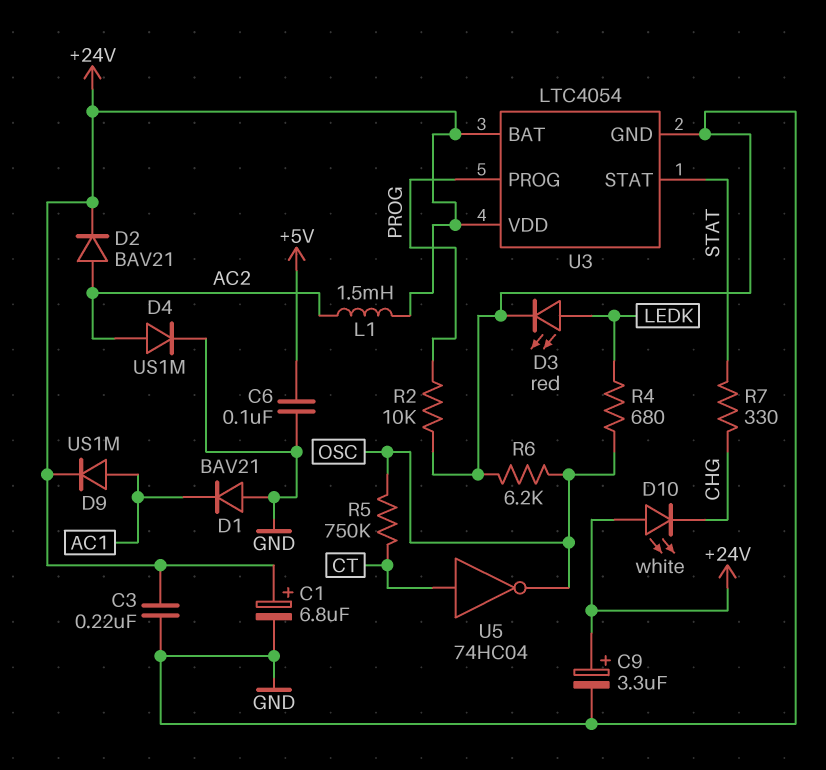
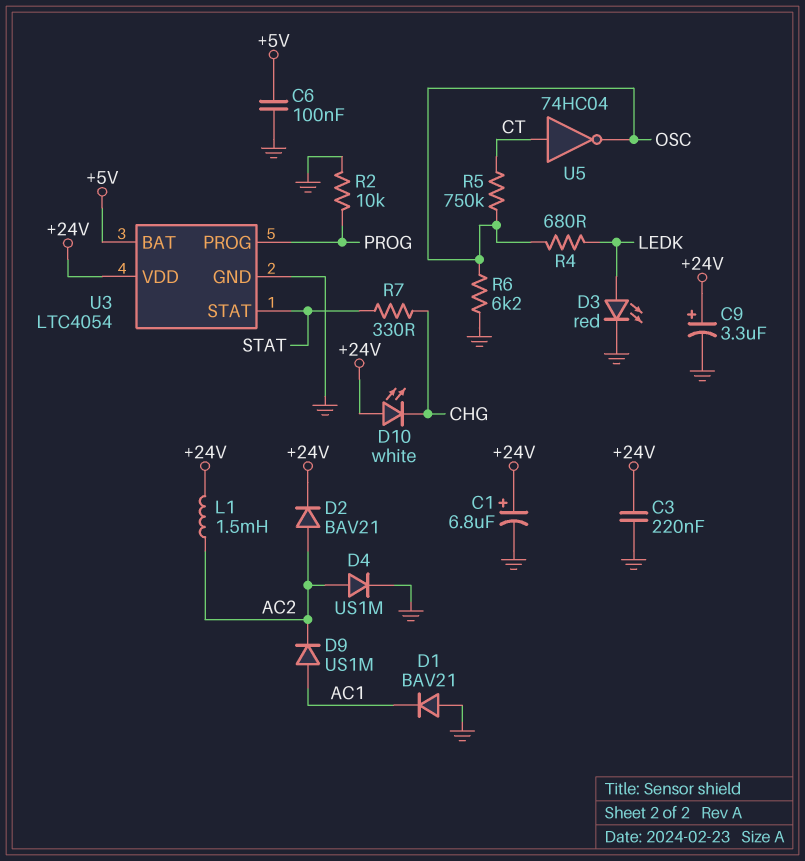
D9: diode US1M (A AC1, K +24V) -> diode US1M (A AC1, K AC2)
U3 pin BAT: +24V -> +5V

